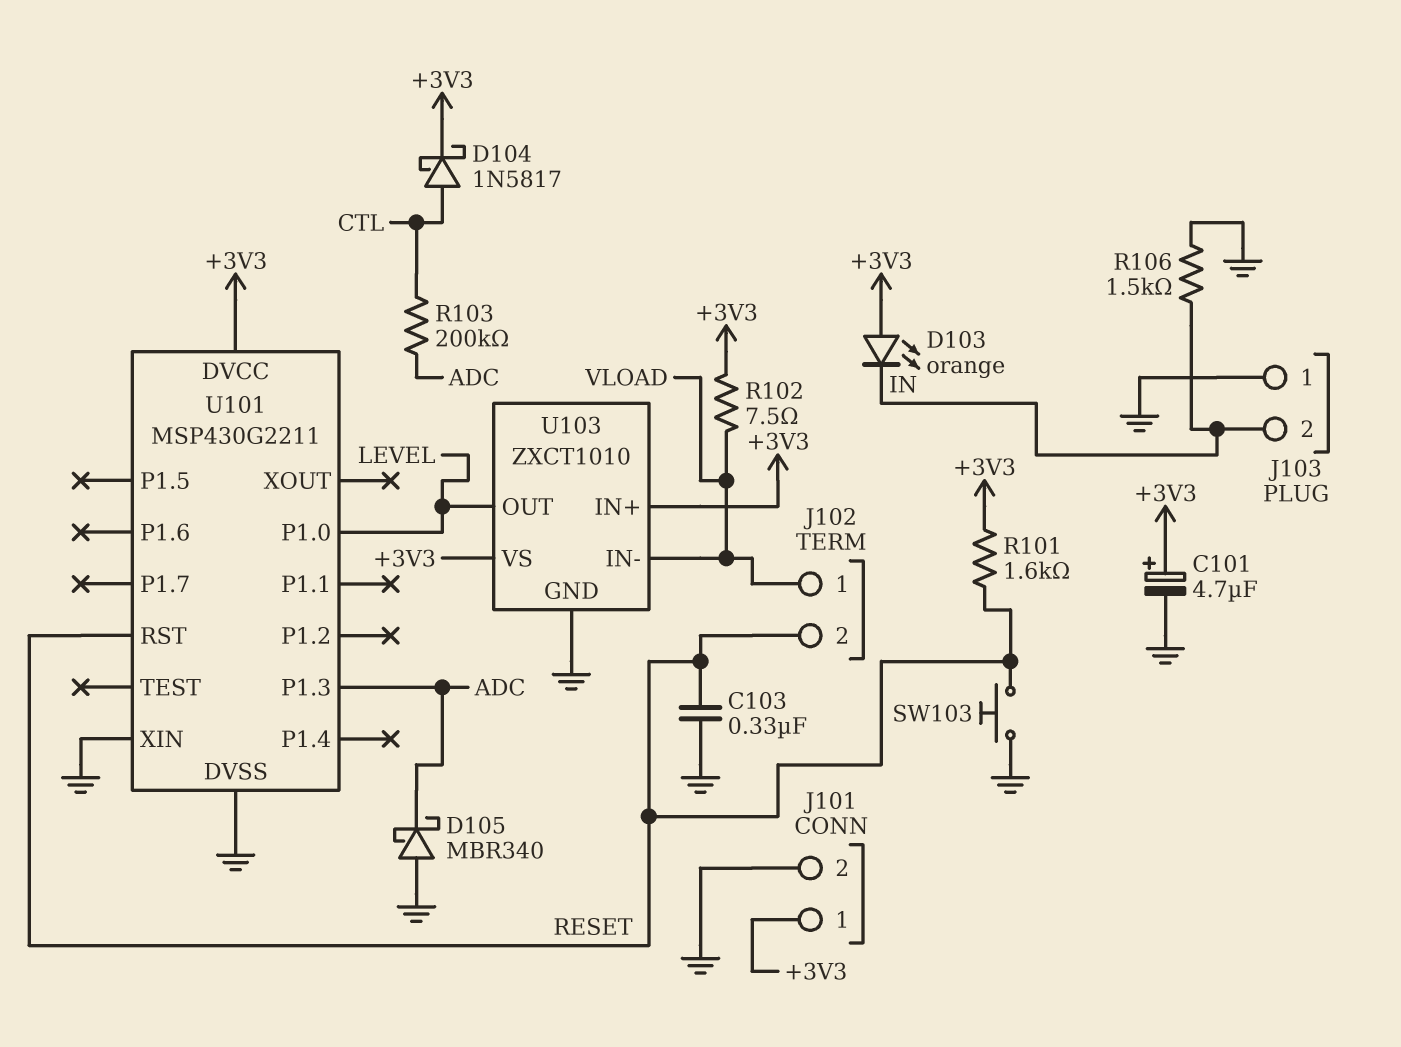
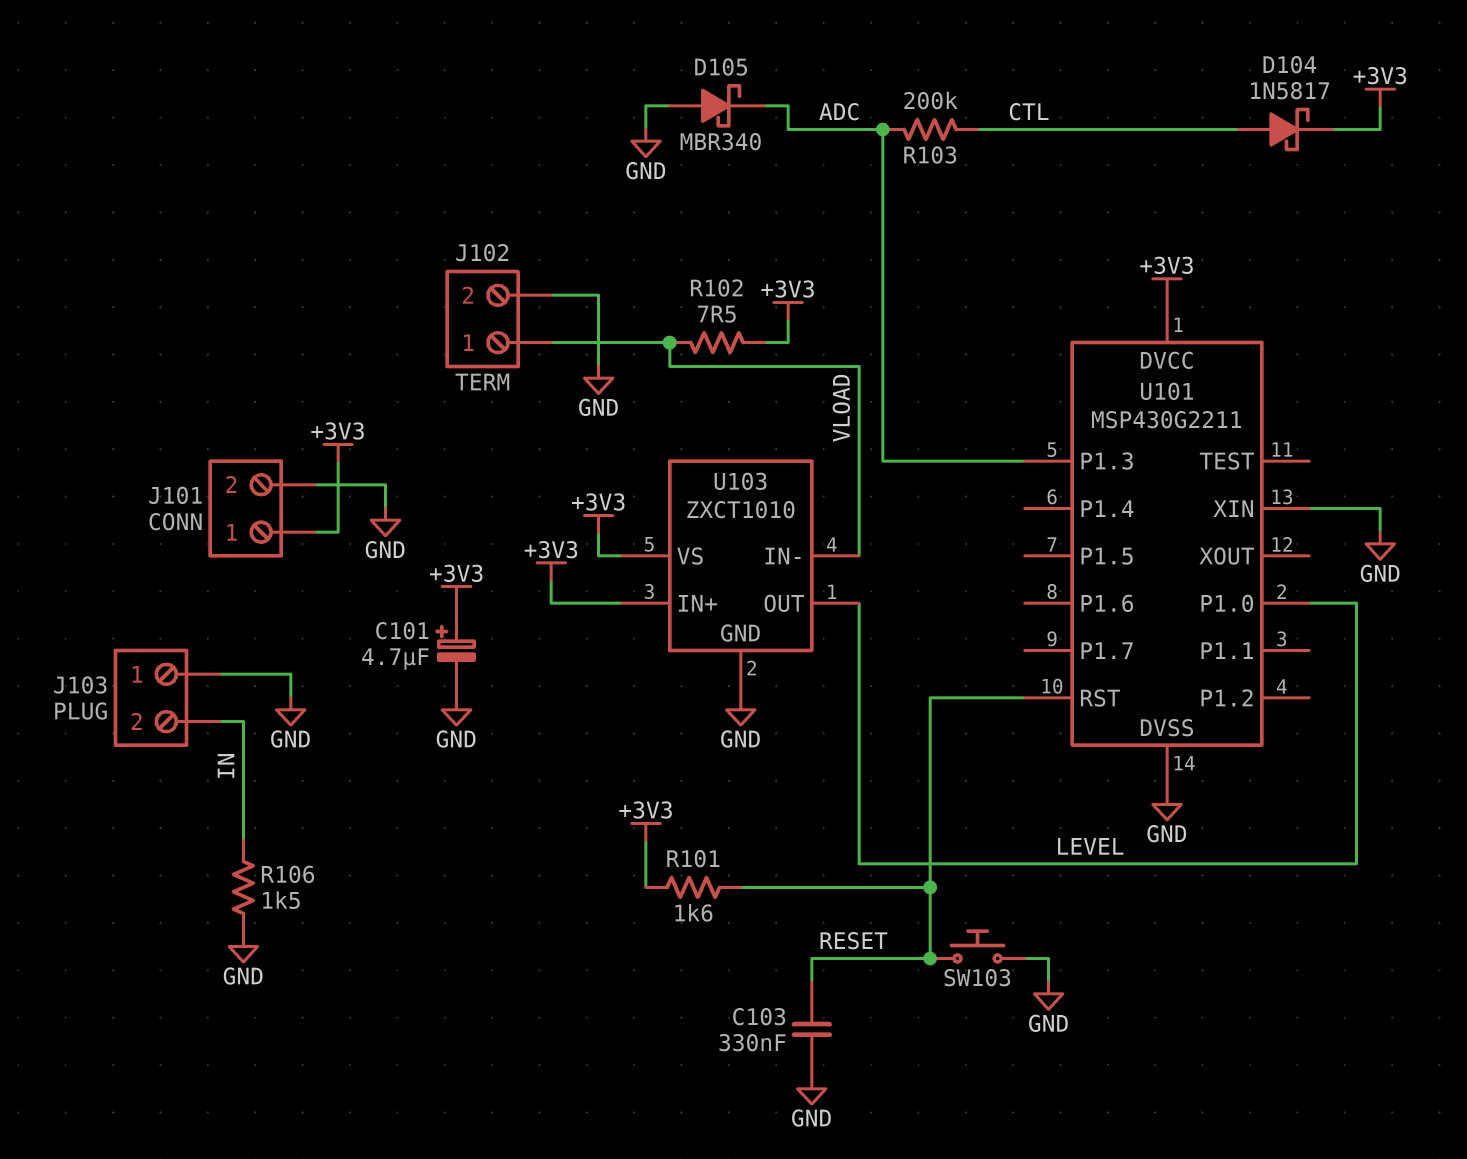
D103: LED orange (A +3V3, K IN) -> none
J102 pin 2: RESET -> GND

